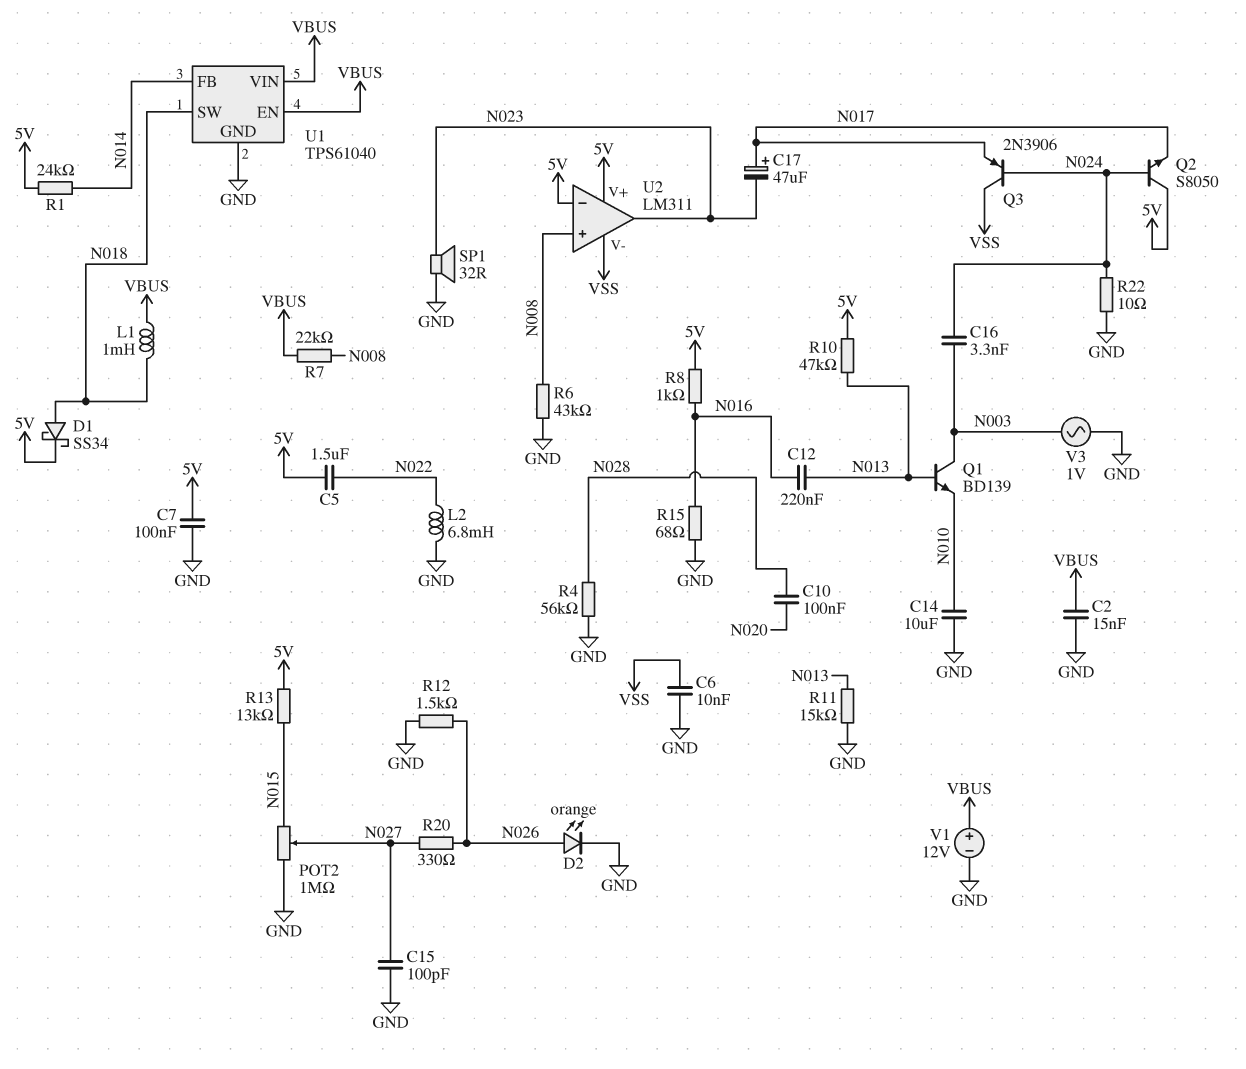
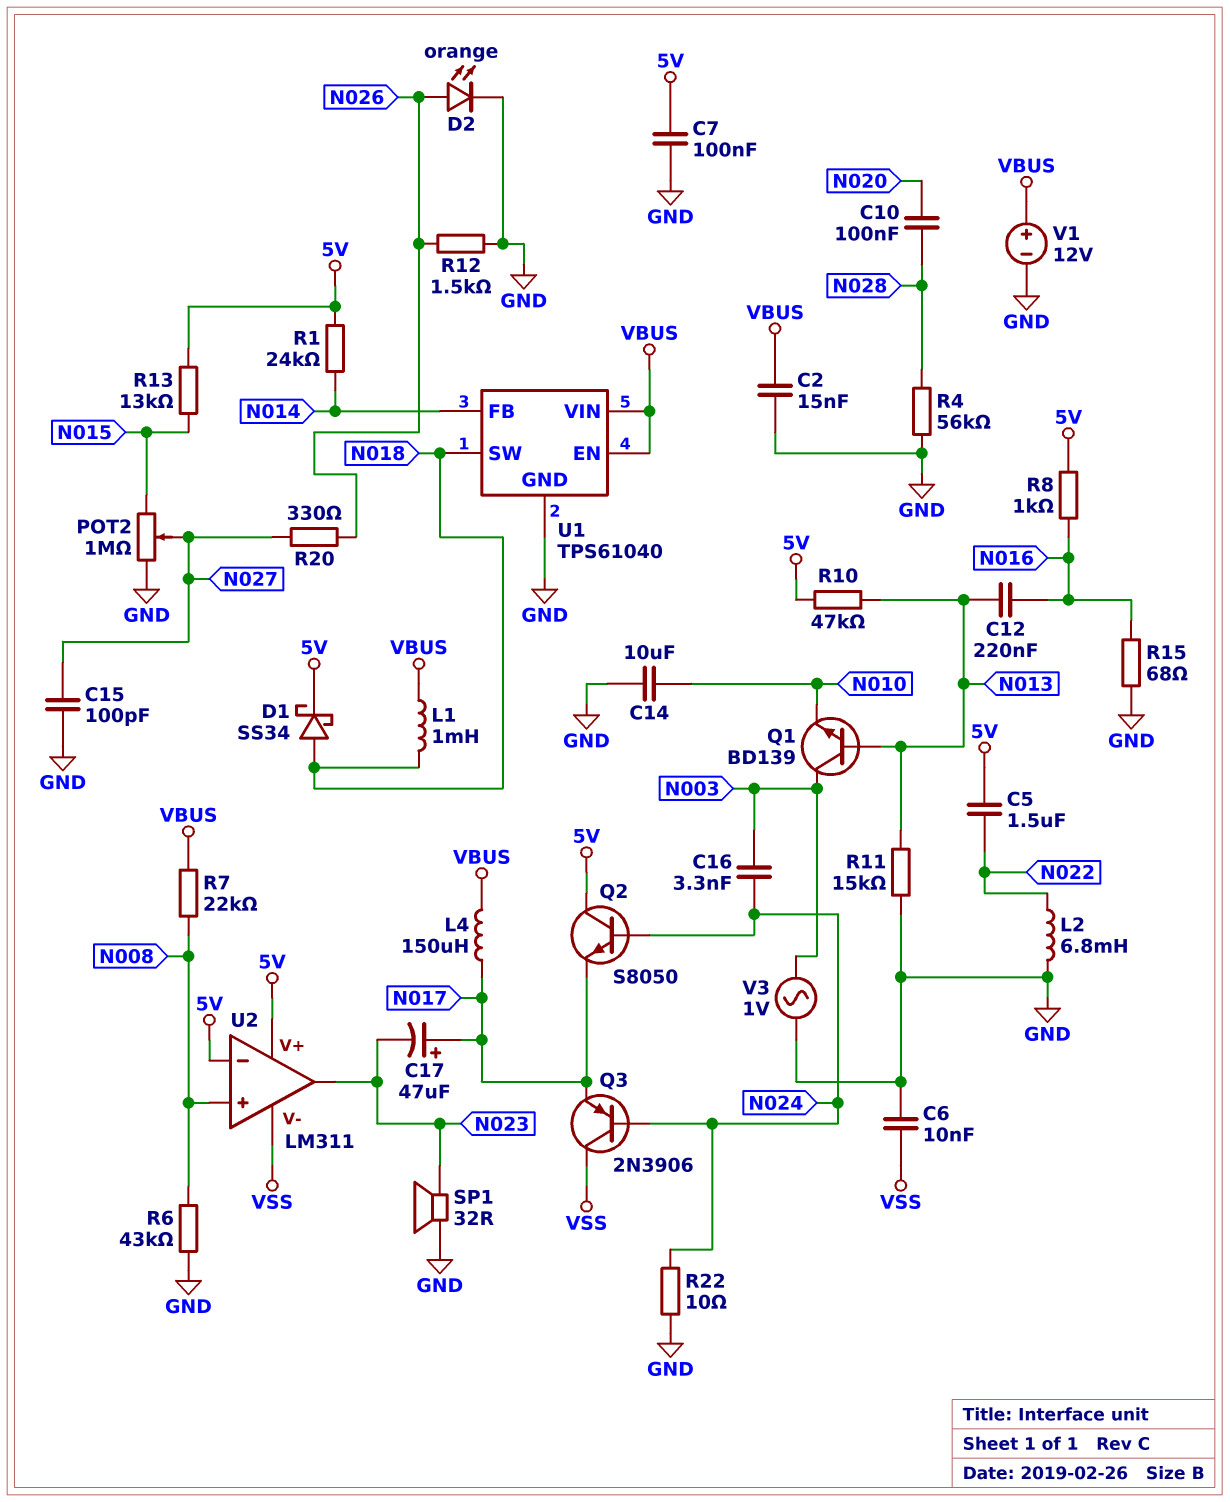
L4: none -> 150uH (N017, VBUS)

